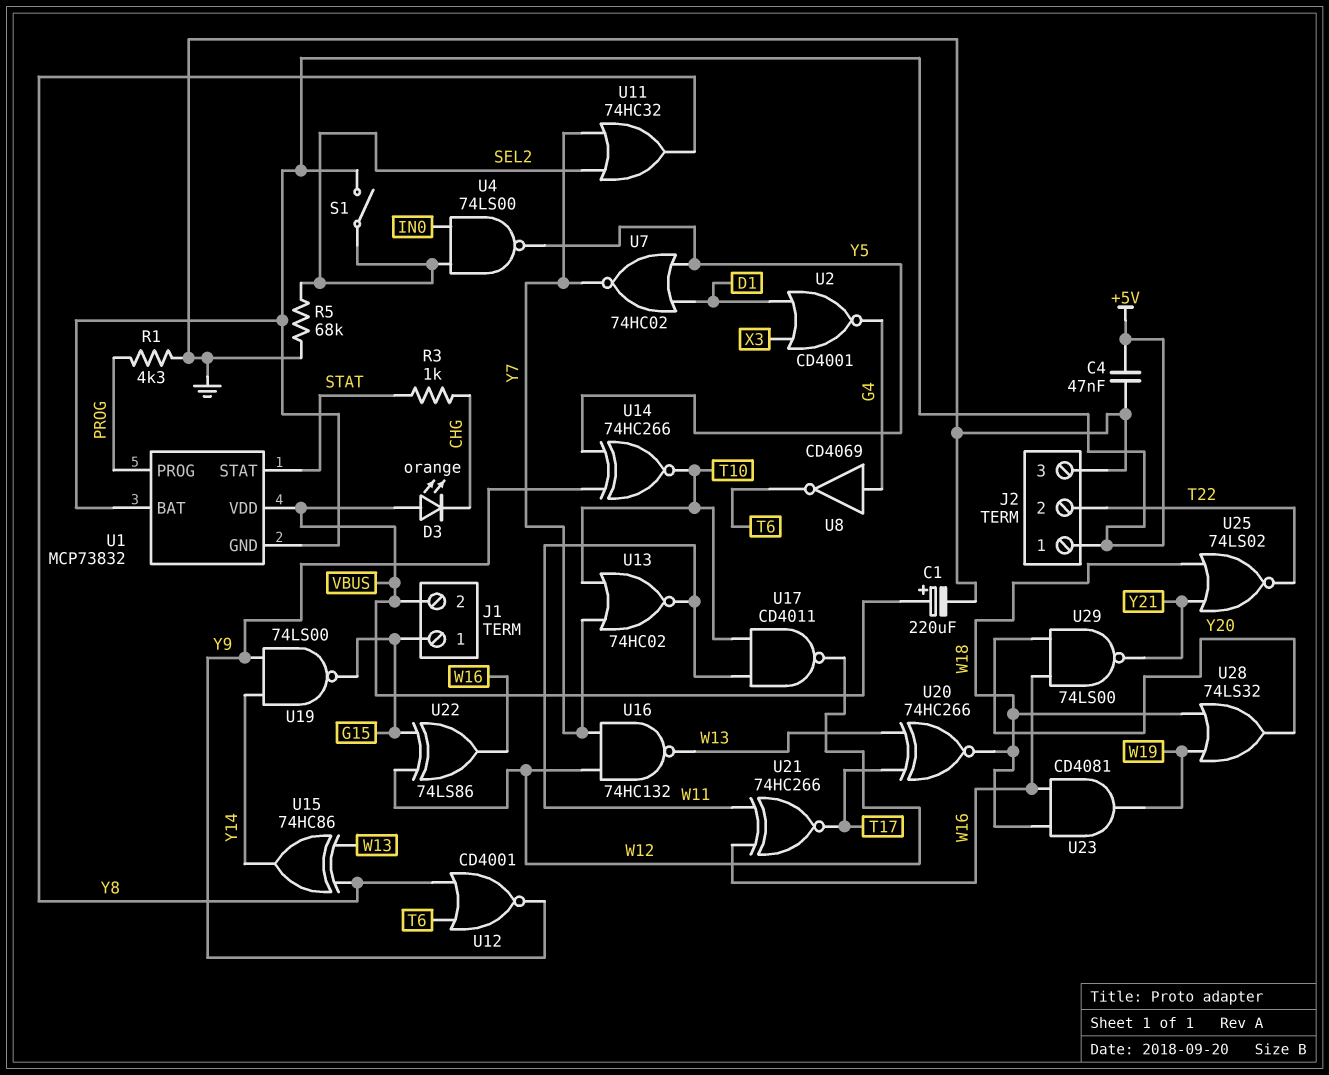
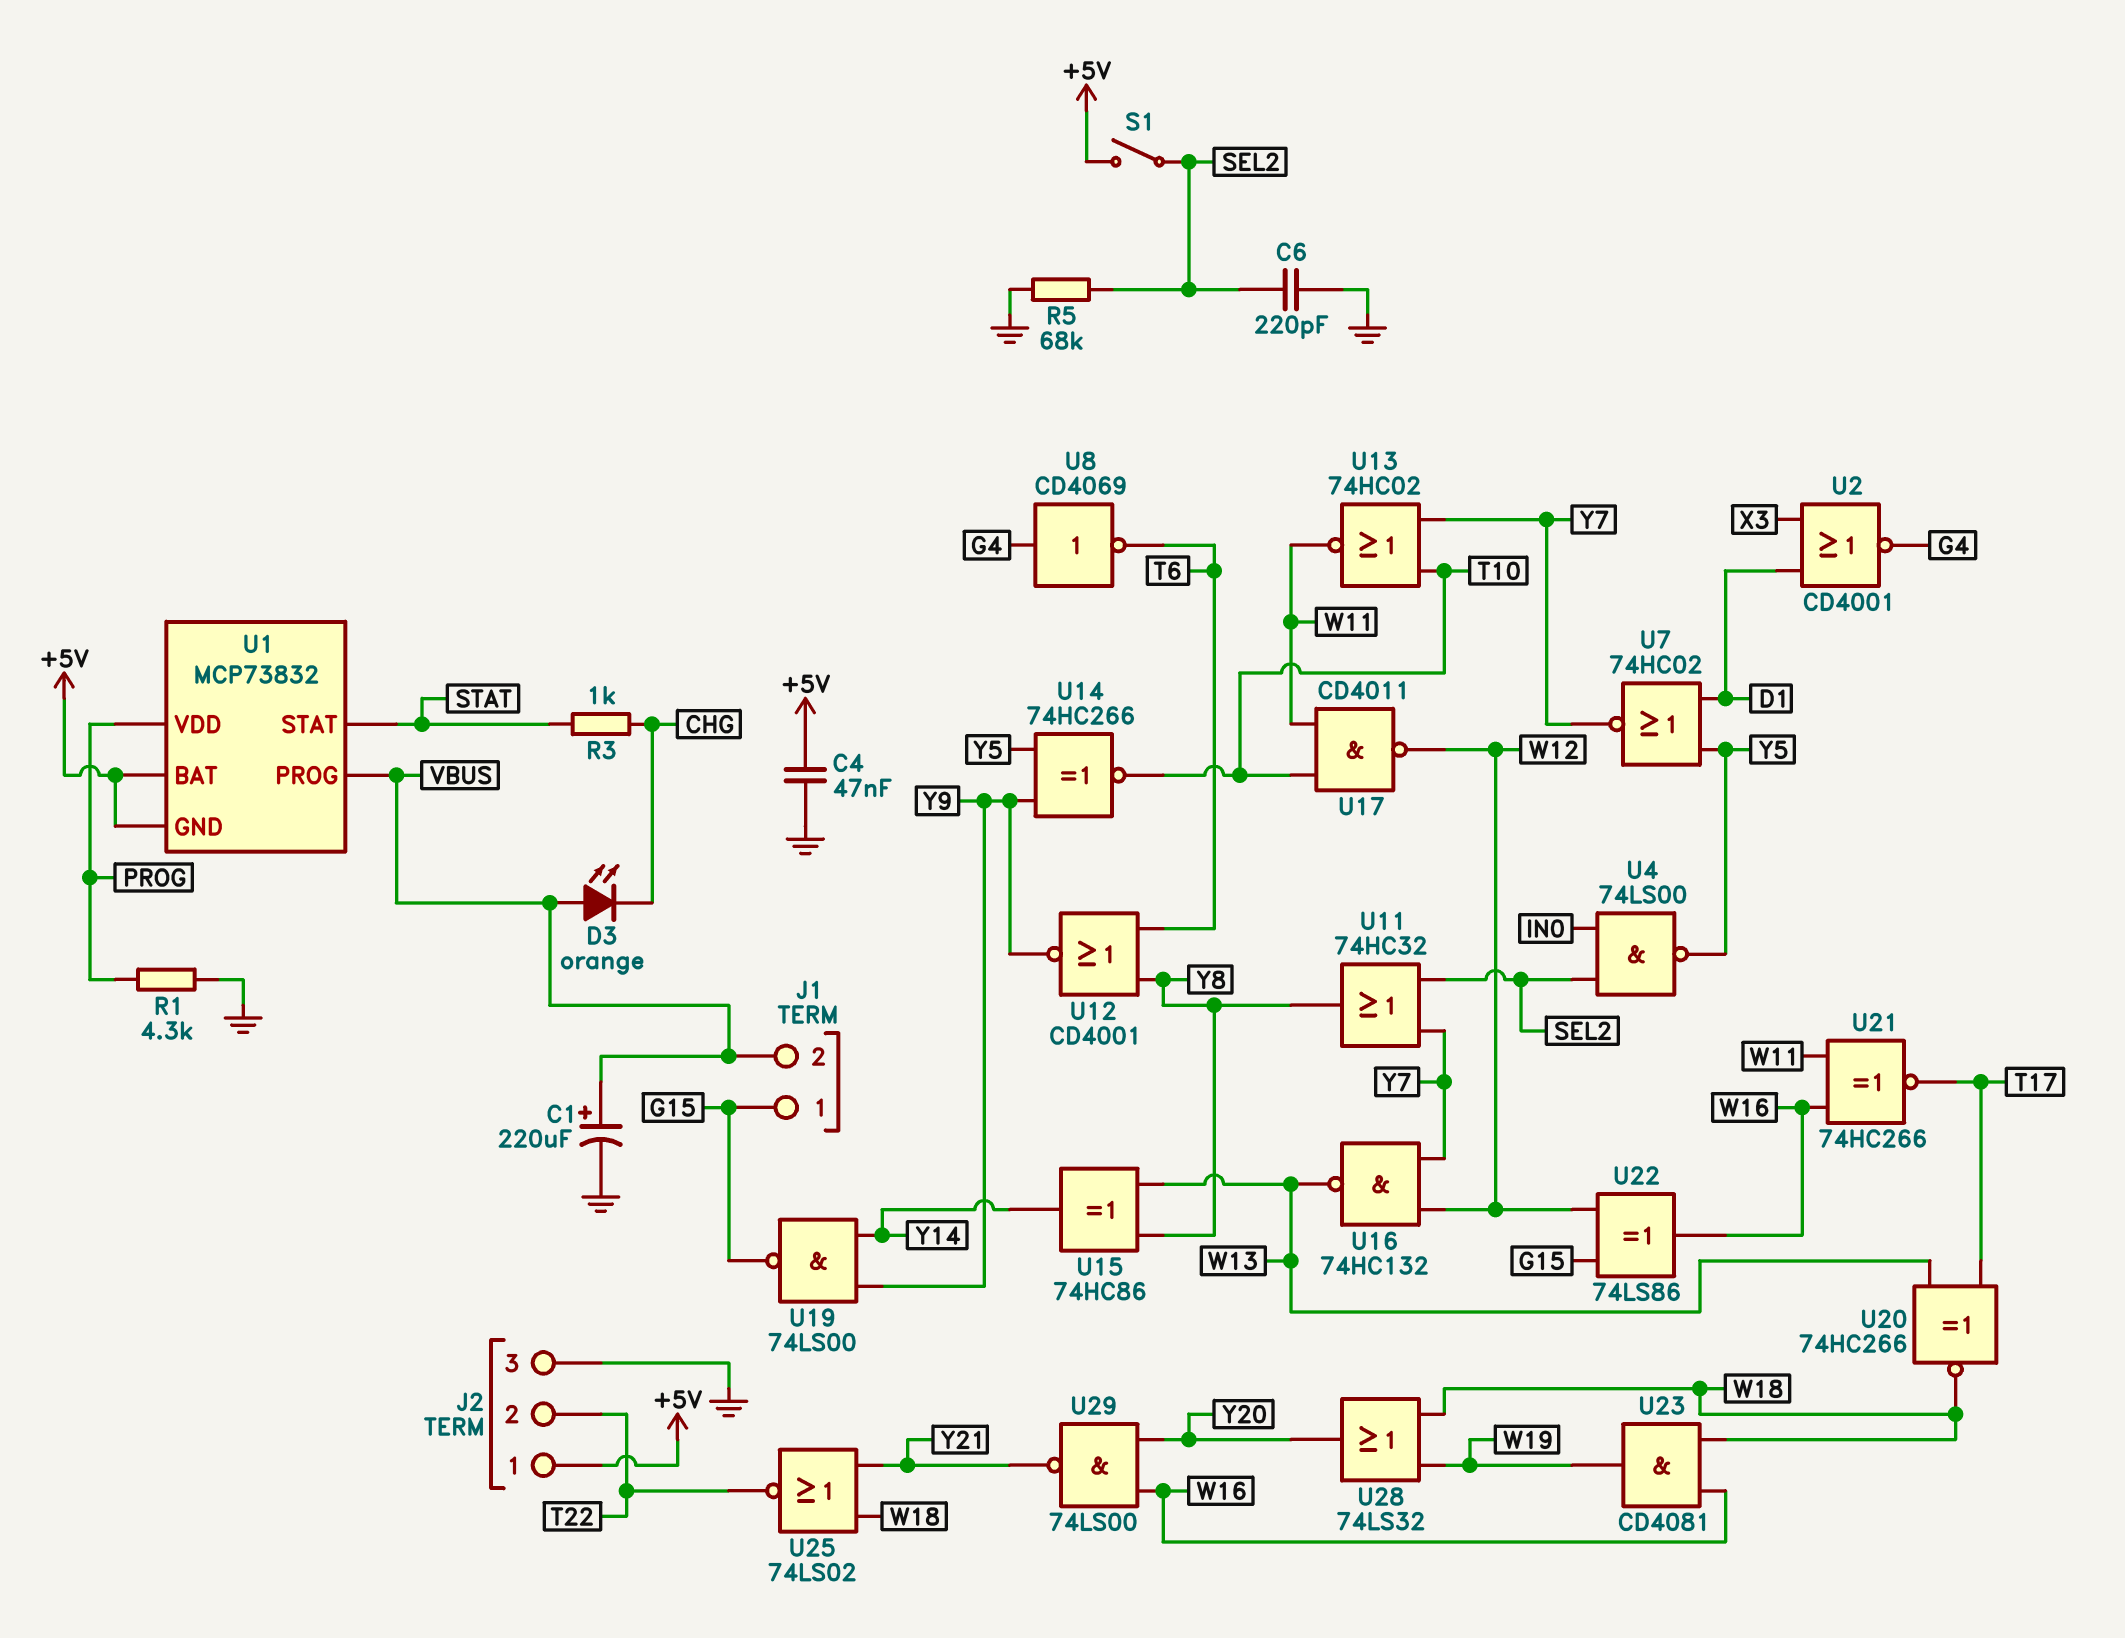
C6: none -> 220pF (GND, SEL2)
U1 pin PROG: PROG -> VBUS
U1 pin VDD: VBUS -> PROG

